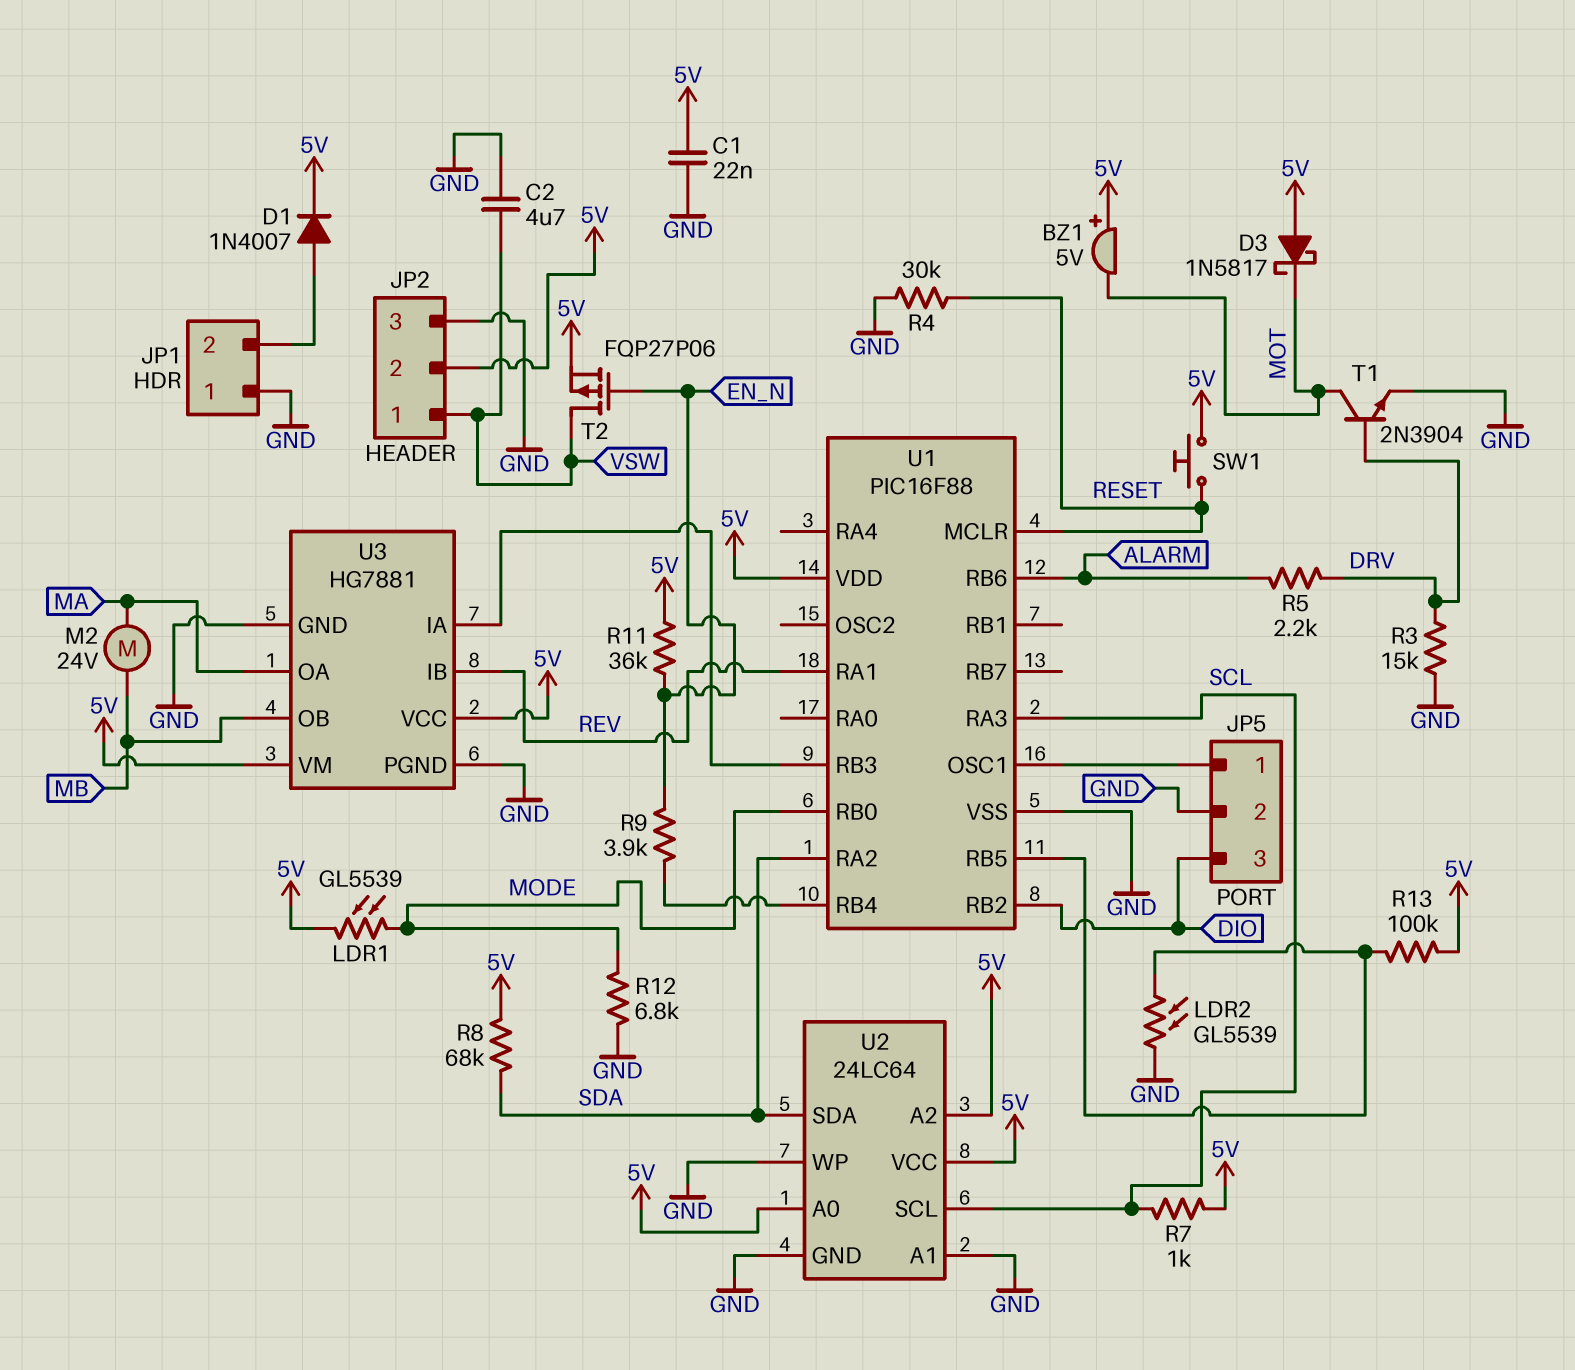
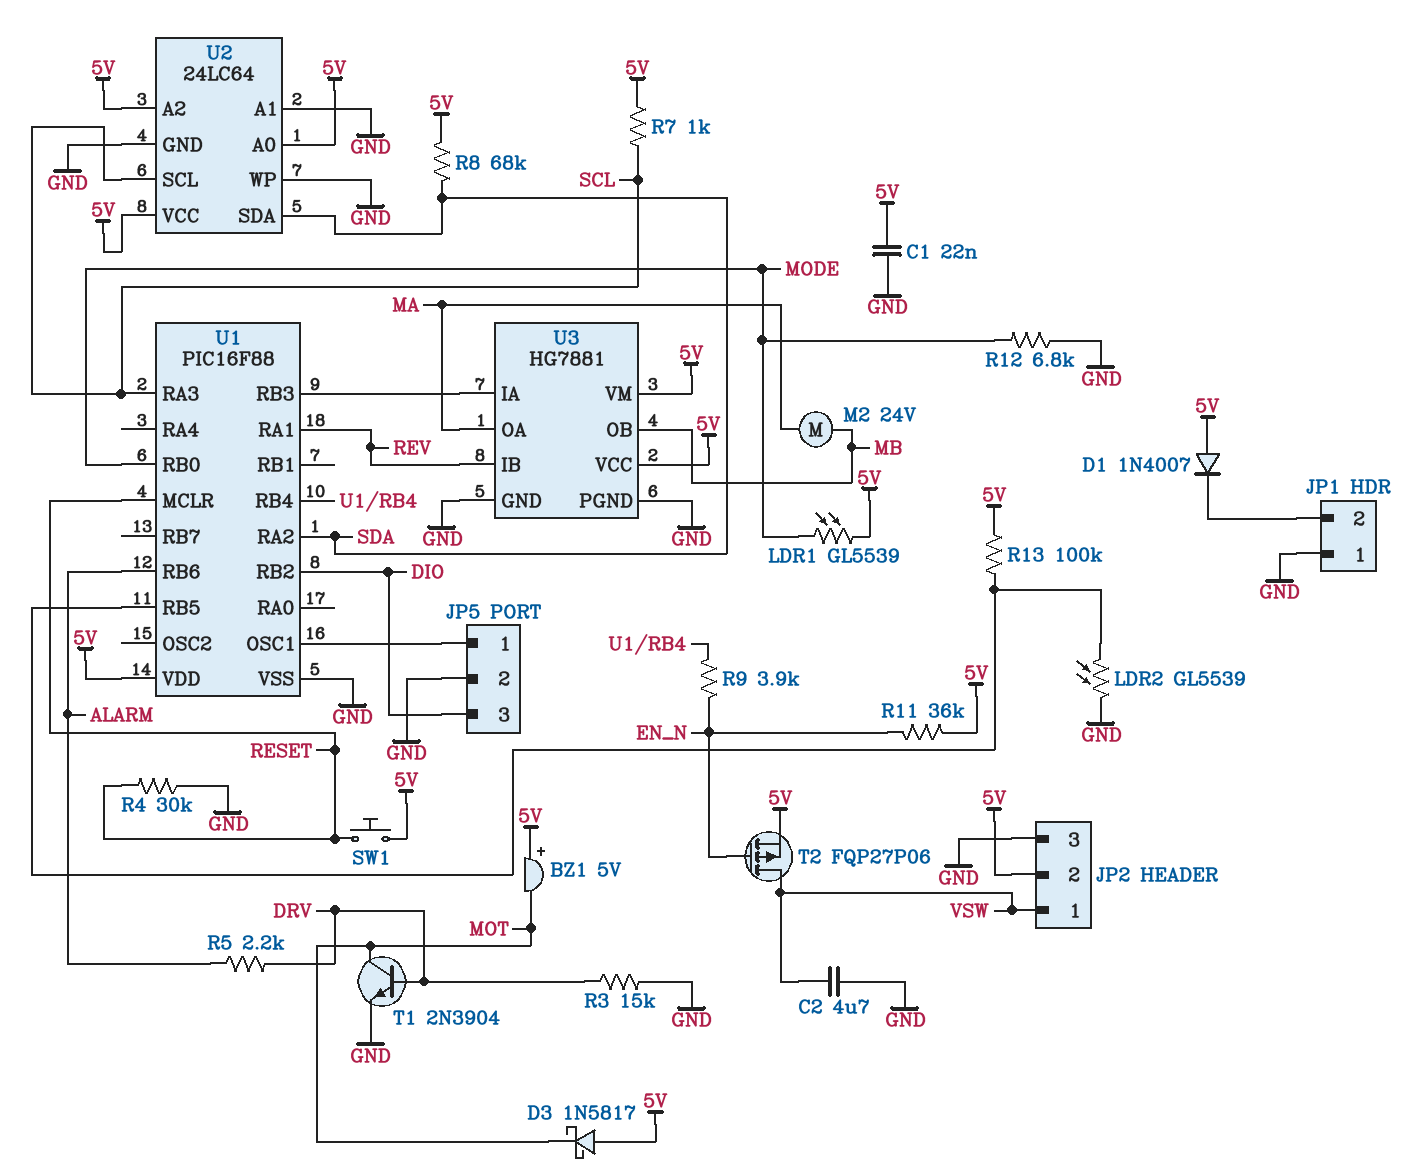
D1: diode 1N4007 (A JP1/2, K 5V) -> diode 1N4007 (A 5V, K JP1/2)

